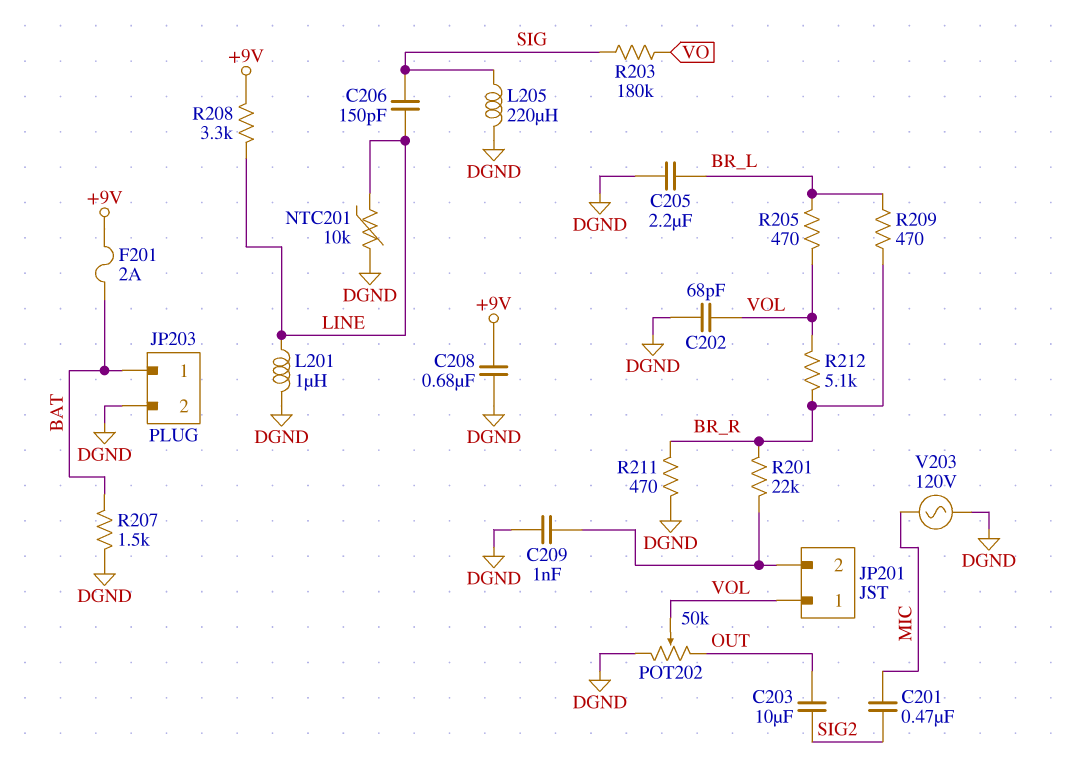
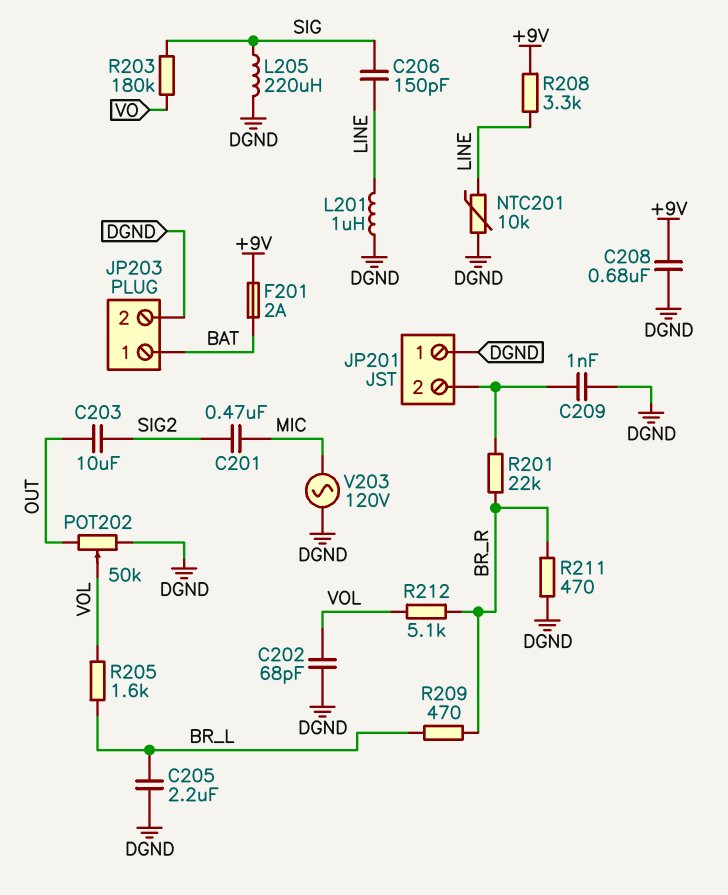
JP201 pin 1: VOL -> DGND
R205: 470 (BR_L, VOL) -> 1.6k (BR_L, VOL)
R207: 1.5k (BAT, DGND) -> none

